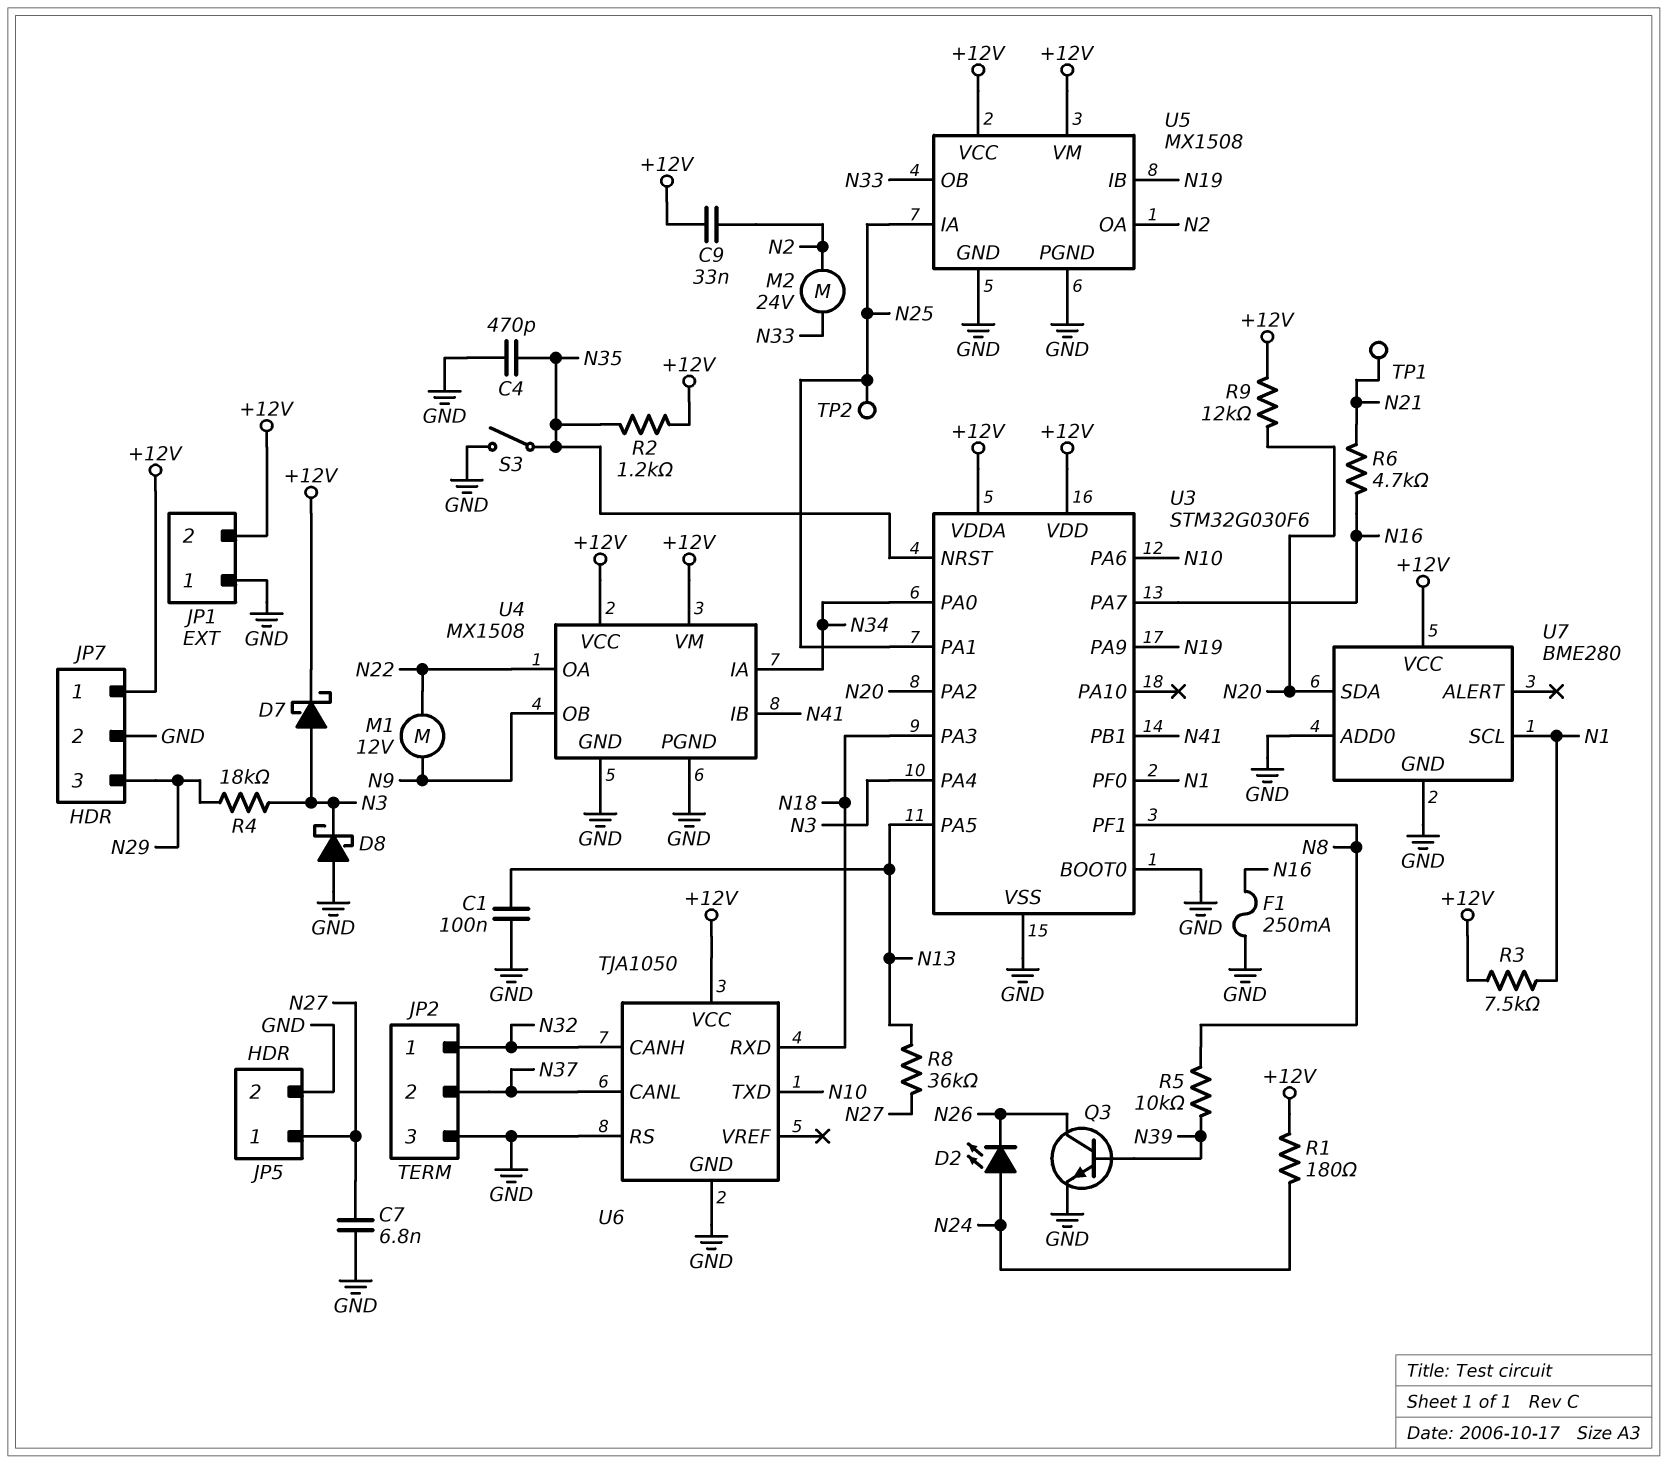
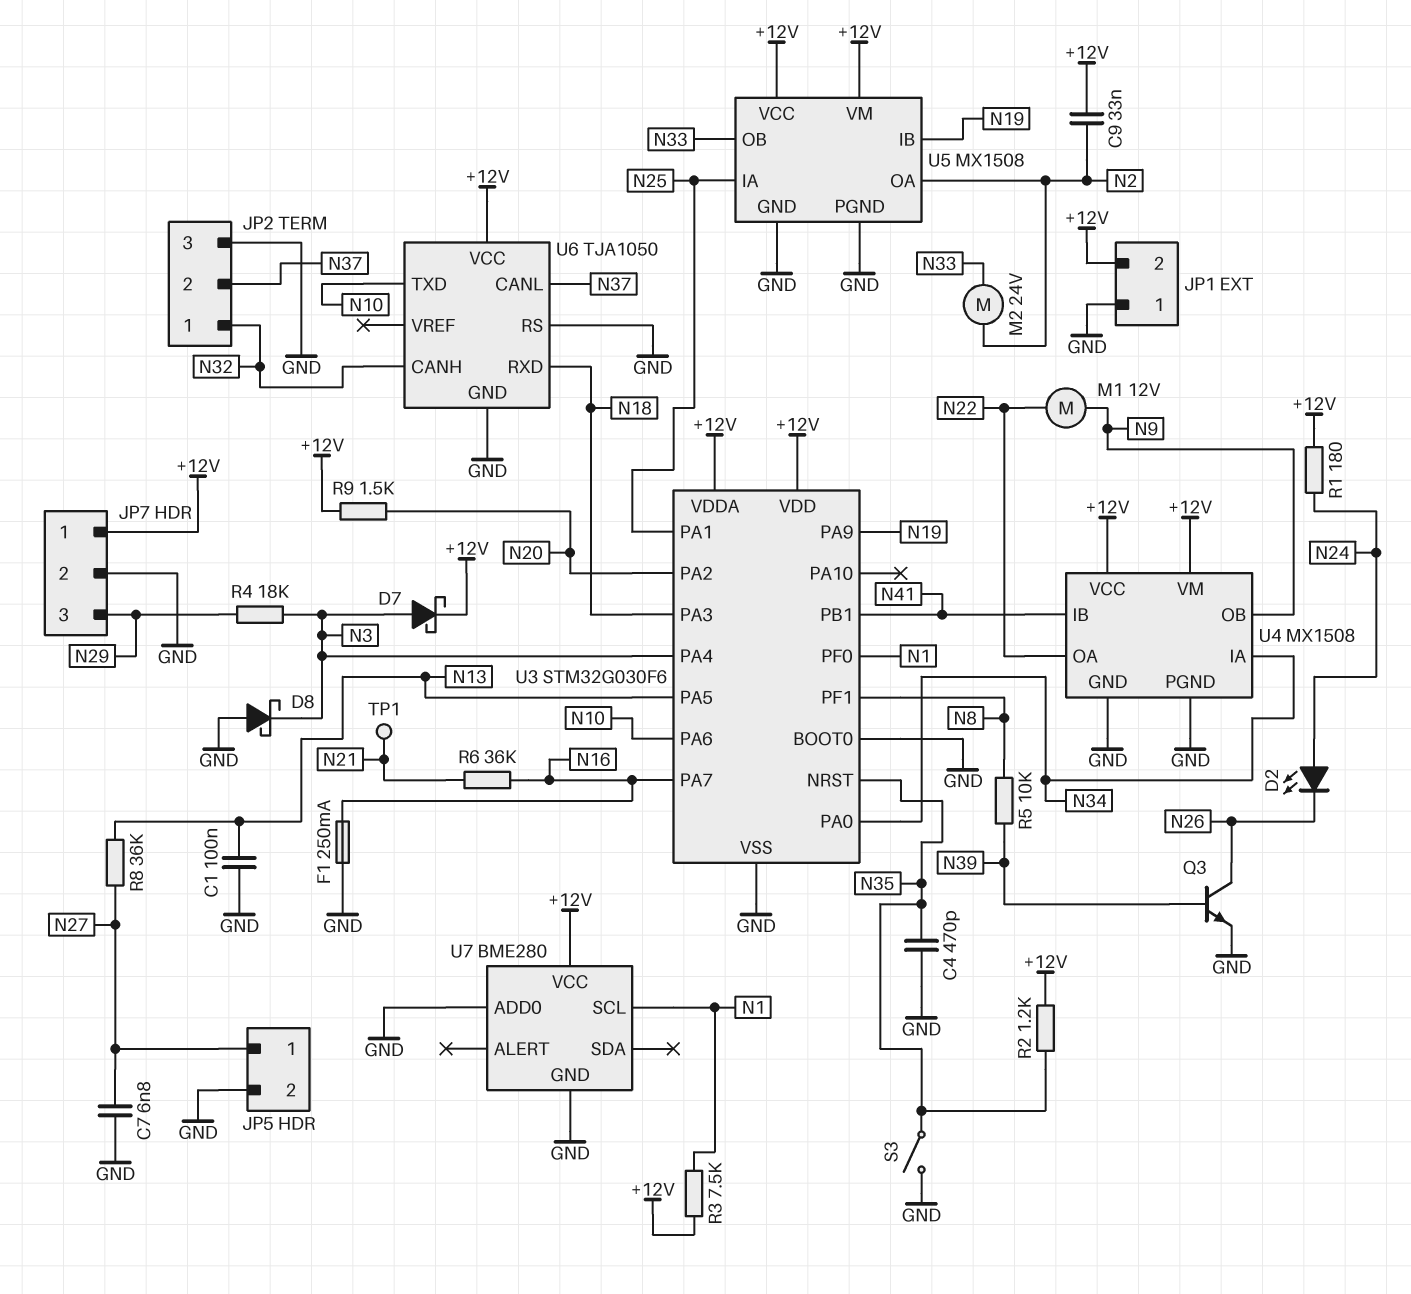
R6: 4.7k (N16, N21) -> 36k (N16, N21)
R9: 12k (+12V, N20) -> 1.5k (+12V, N20)
TP2: test point (N25) -> none
U7 pin SDA: N20 -> none

